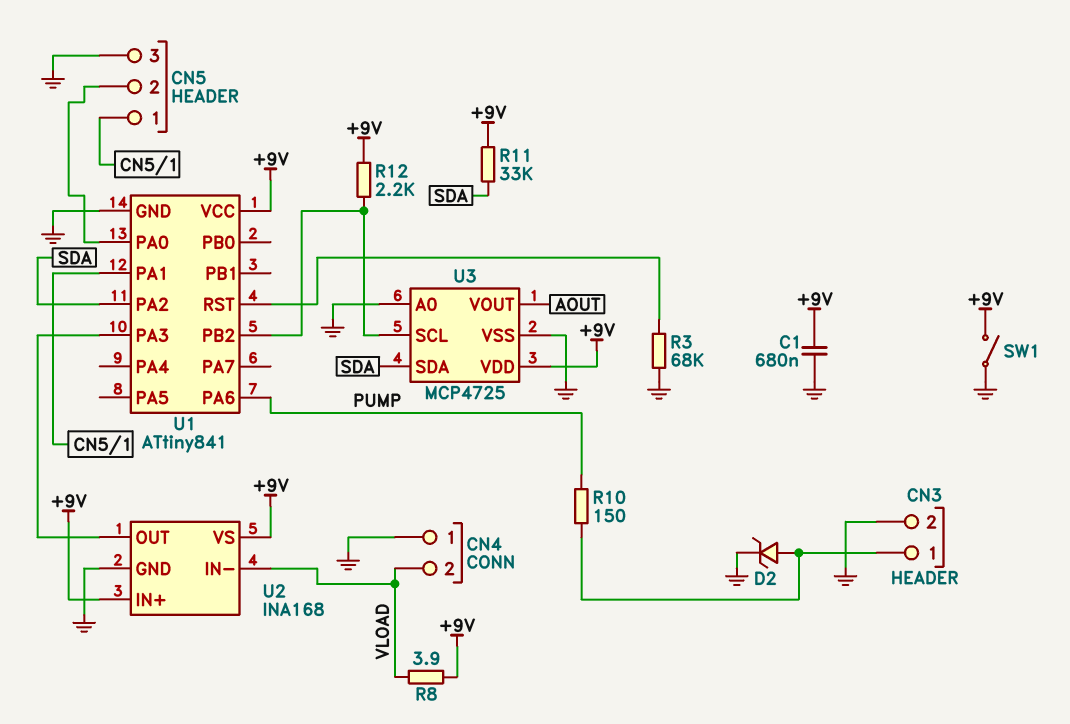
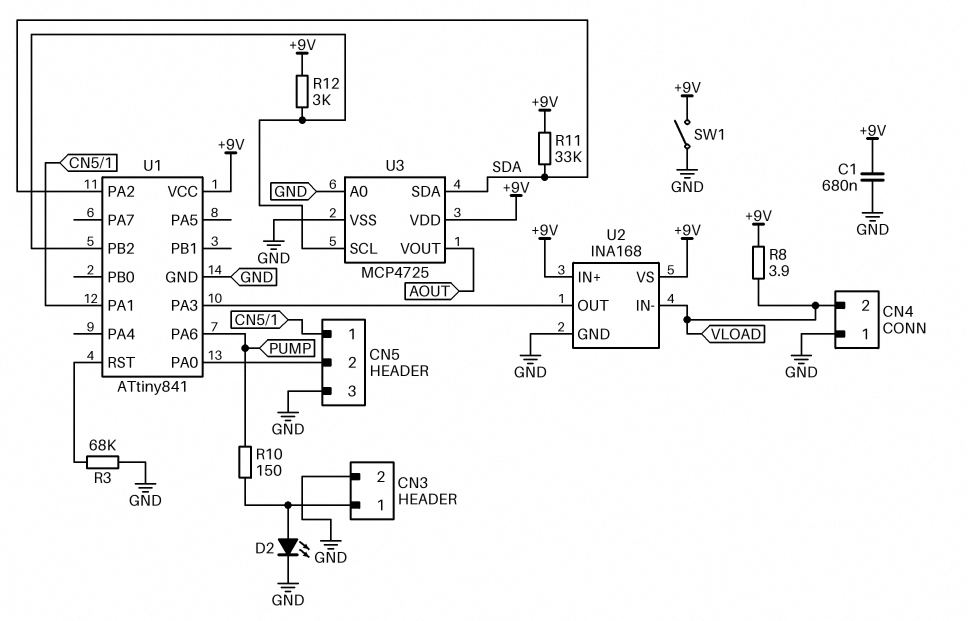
D2: zener (A CN3/1, K GND) -> LED (A CN3/1, K GND)
R12: 2.2k (+9V, U1/PB2) -> 3k (+9V, U1/PB2)

